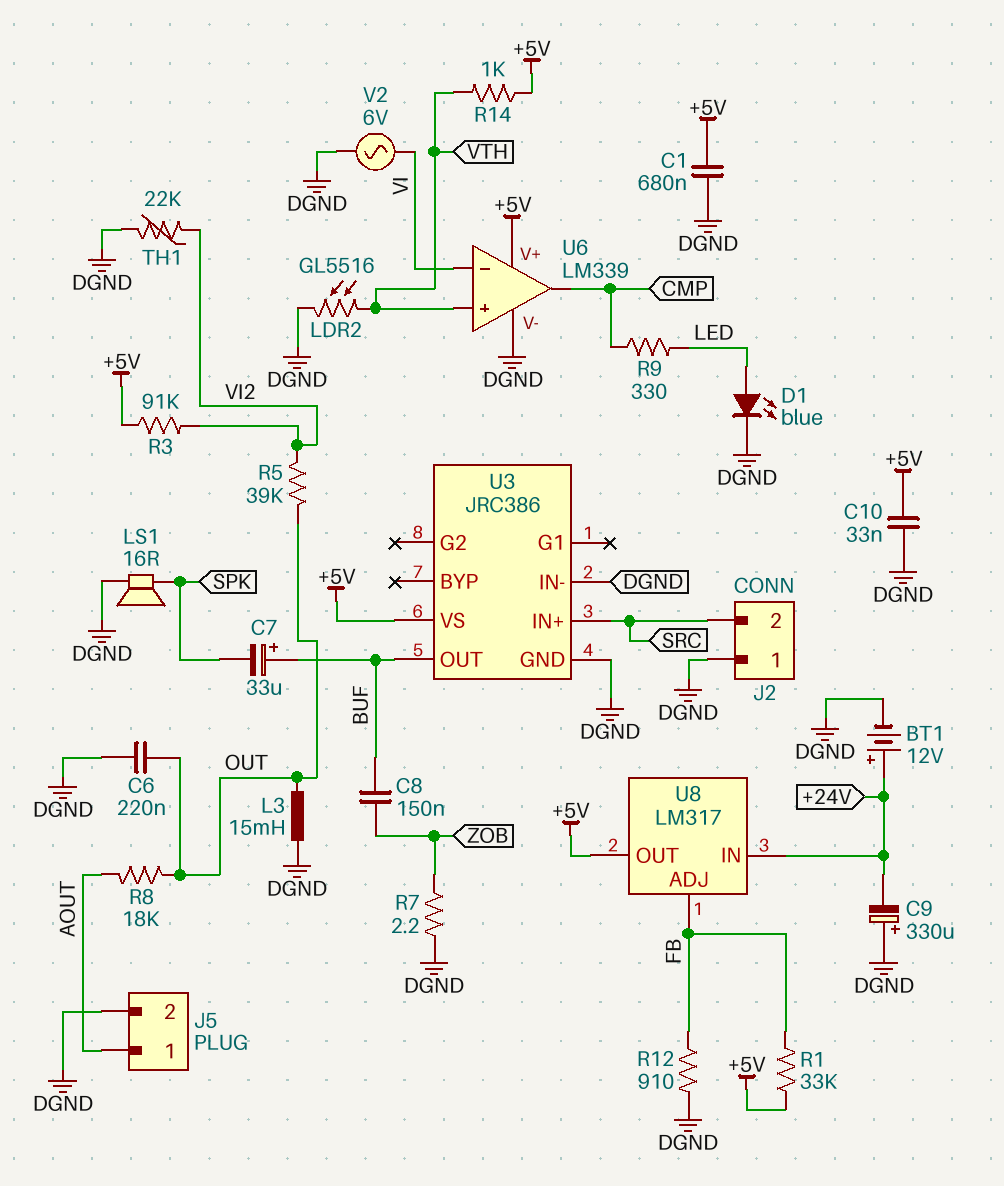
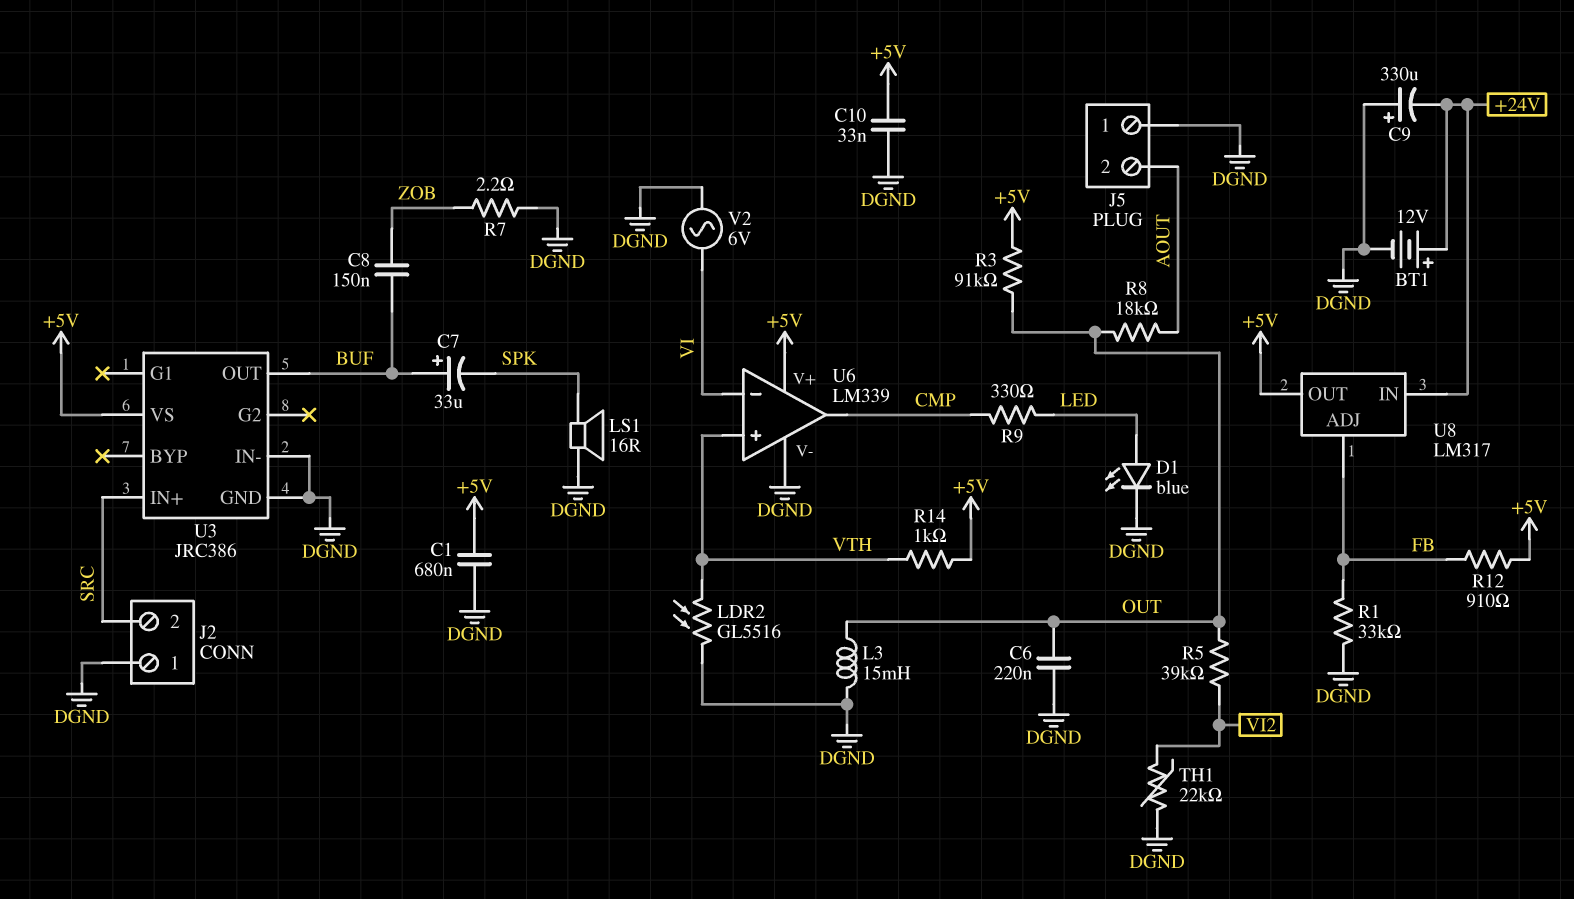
J5 pin 1: AOUT -> DGND
J5 pin 2: DGND -> AOUT
R1: 33k (+5V, FB) -> 33k (DGND, FB)
R3: 91k (+5V, VI2) -> 91k (+5V, OUT)
R12: 910 (DGND, FB) -> 910 (+5V, FB)

